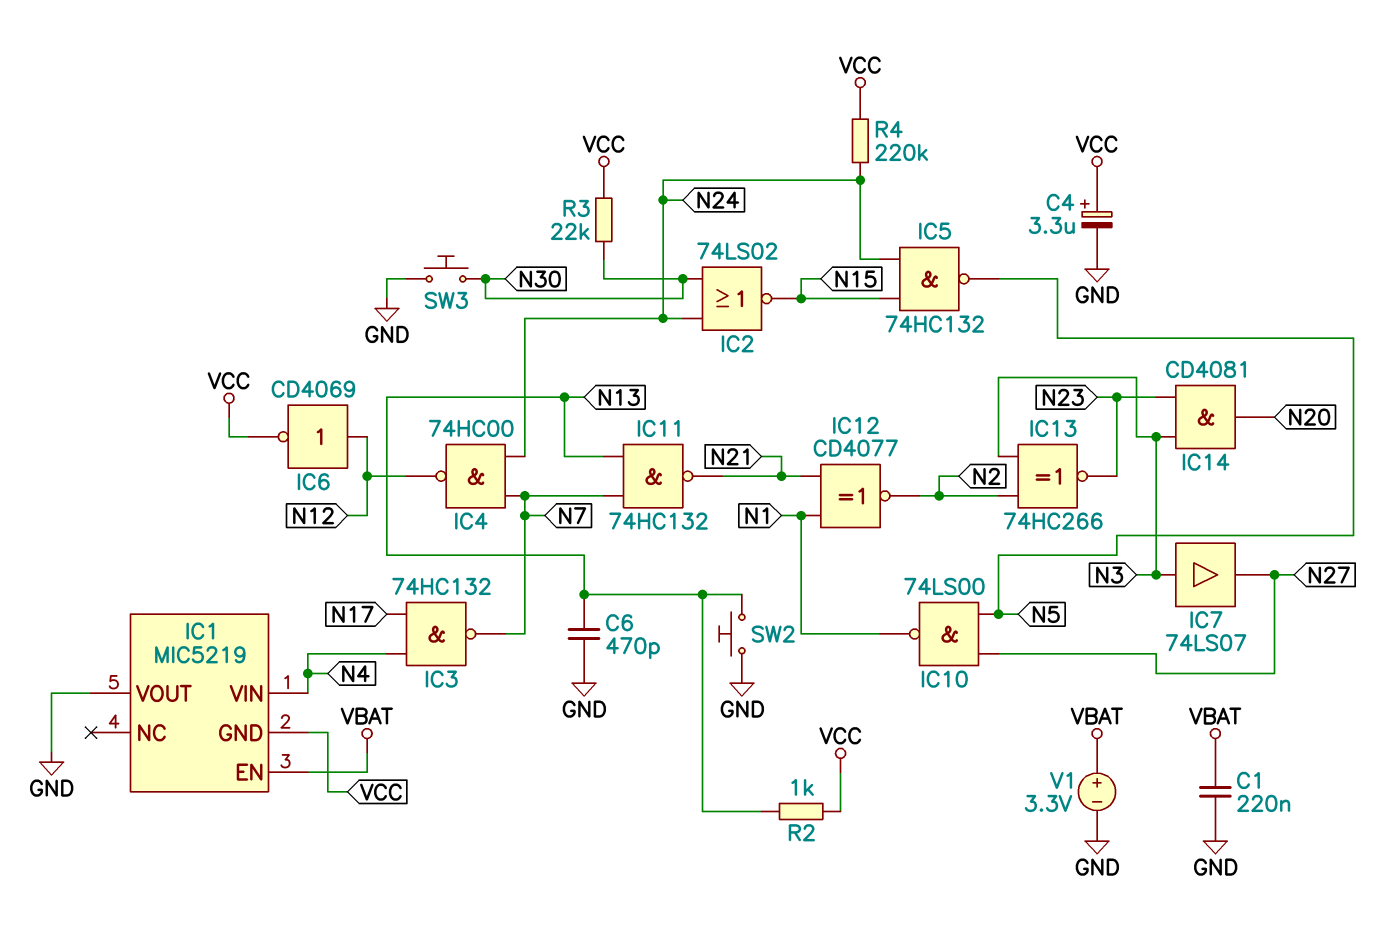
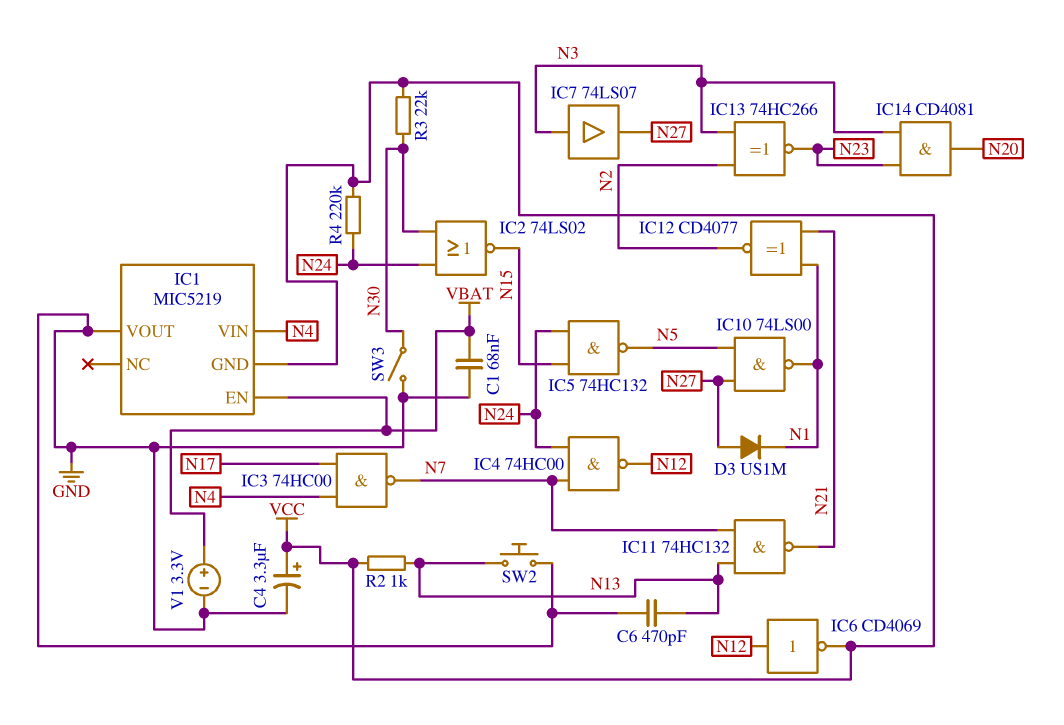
C1: 220nF (GND, VBAT) -> 68nF (GND, VBAT)
D3: none -> diode US1M (A N27, K N1)
IC3: NAND 74HC132 (in N4, in N17, out N7) -> NAND 74HC00 (in N4, in N17, out N7)
SW3: button (GND, N30) -> switch (GND, N30)

